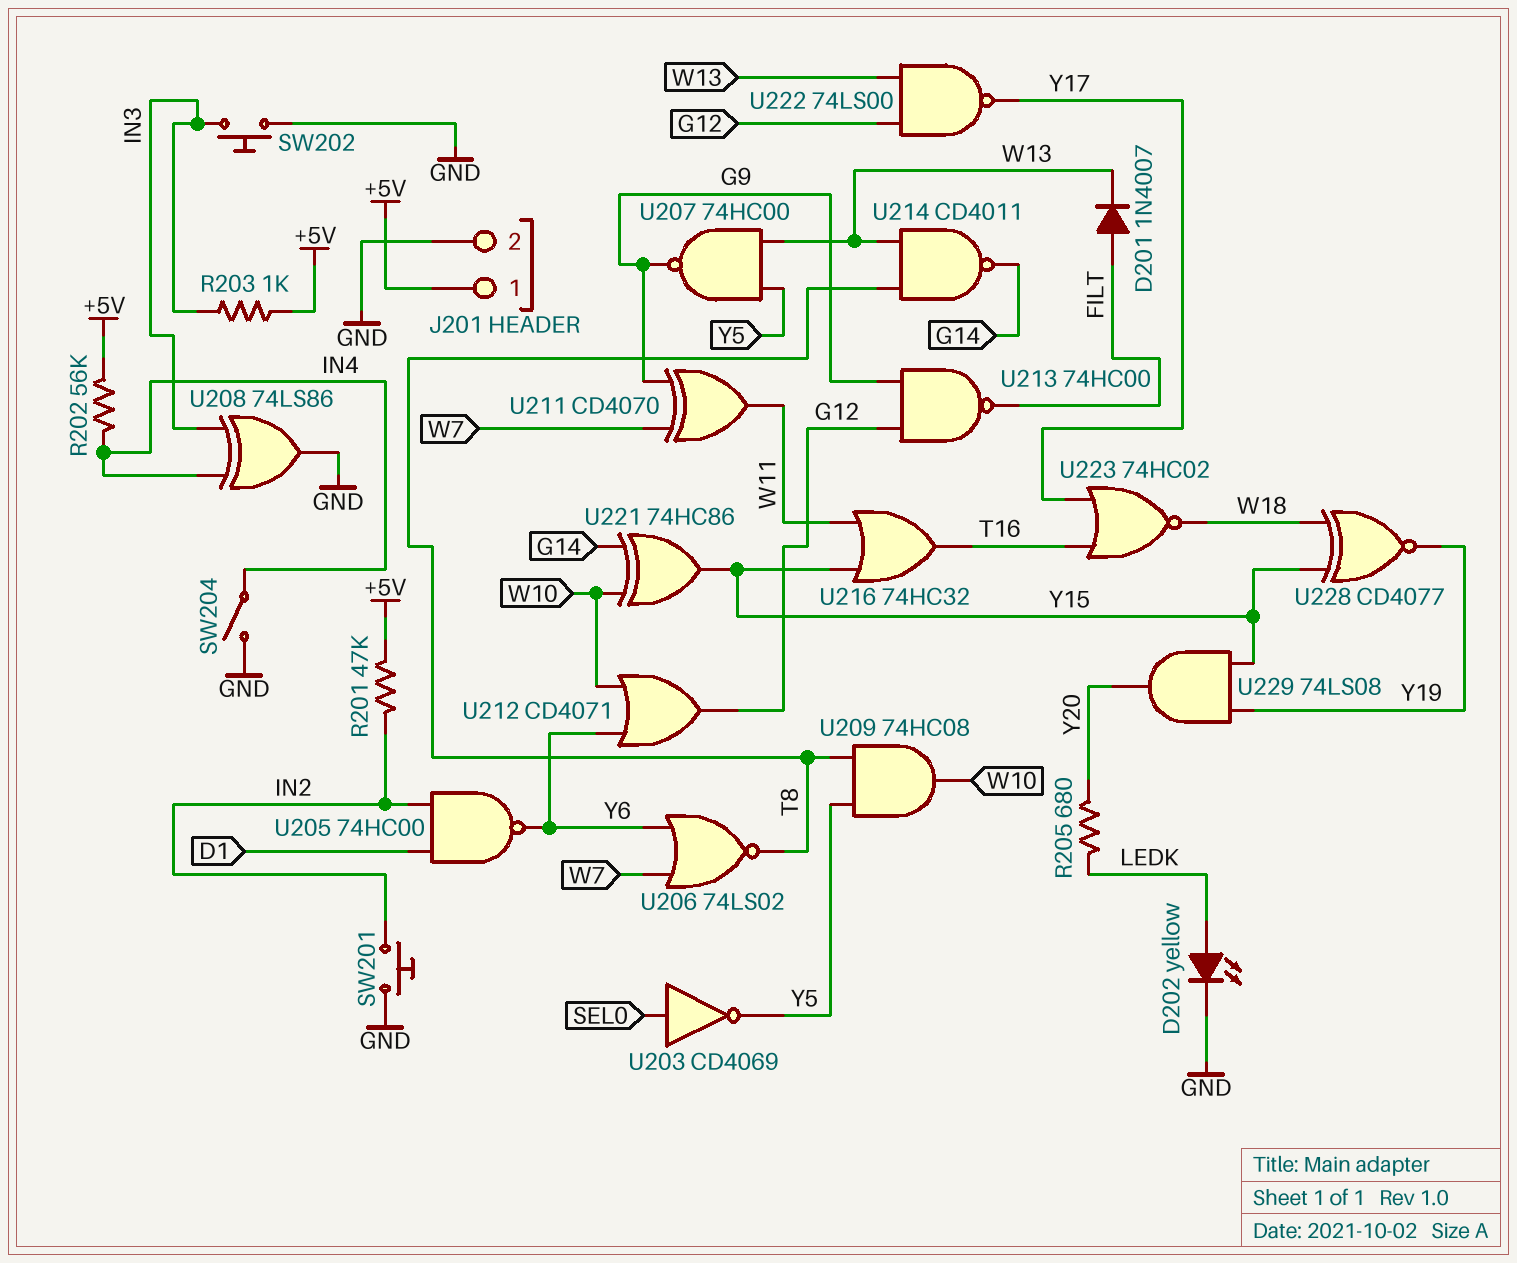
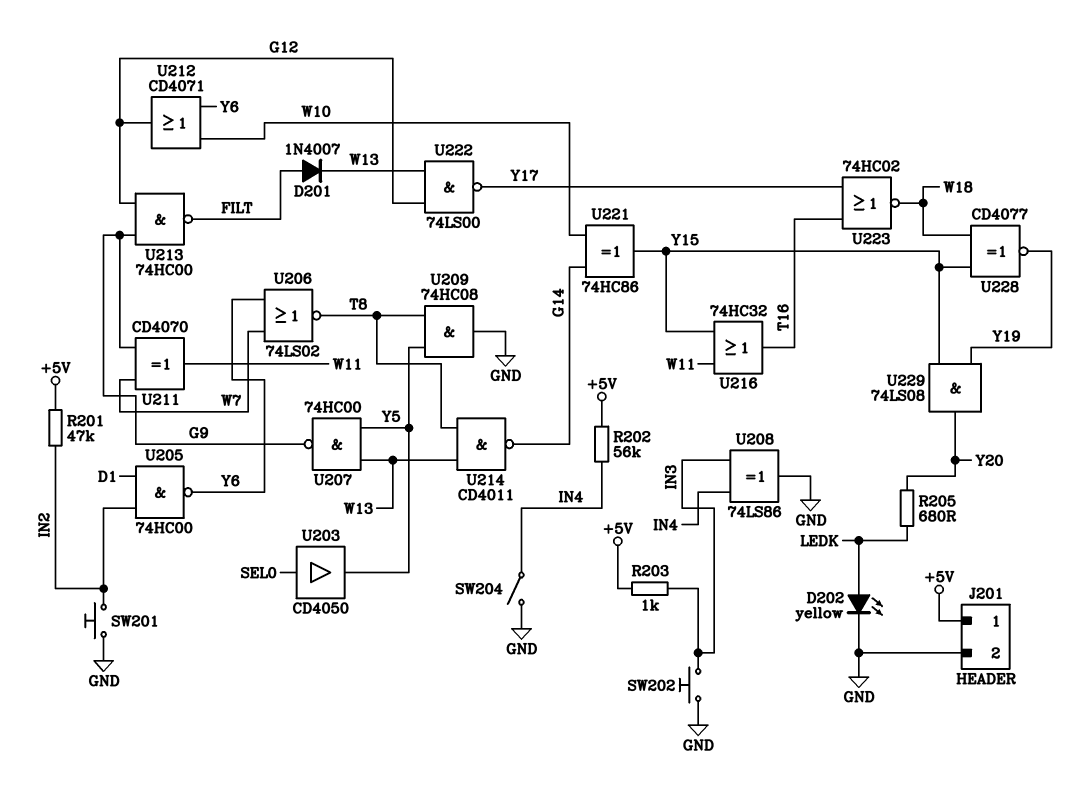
U203: NOT CD4069 (in SEL0, out Y5) -> buffer CD4050 (in SEL0, out Y5)
U209: AND 74HC08 (in T8, in Y5, out W10) -> AND 74HC08 (in T8, in Y5, out GND)

